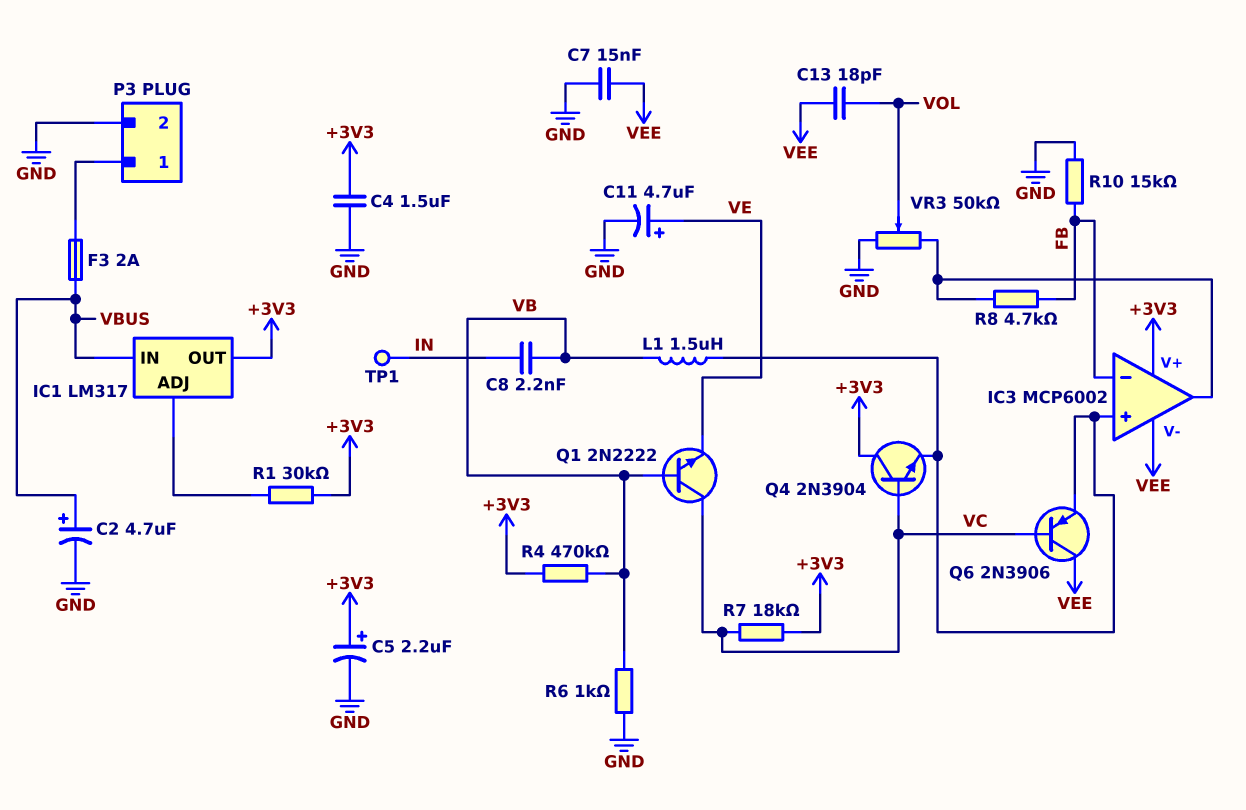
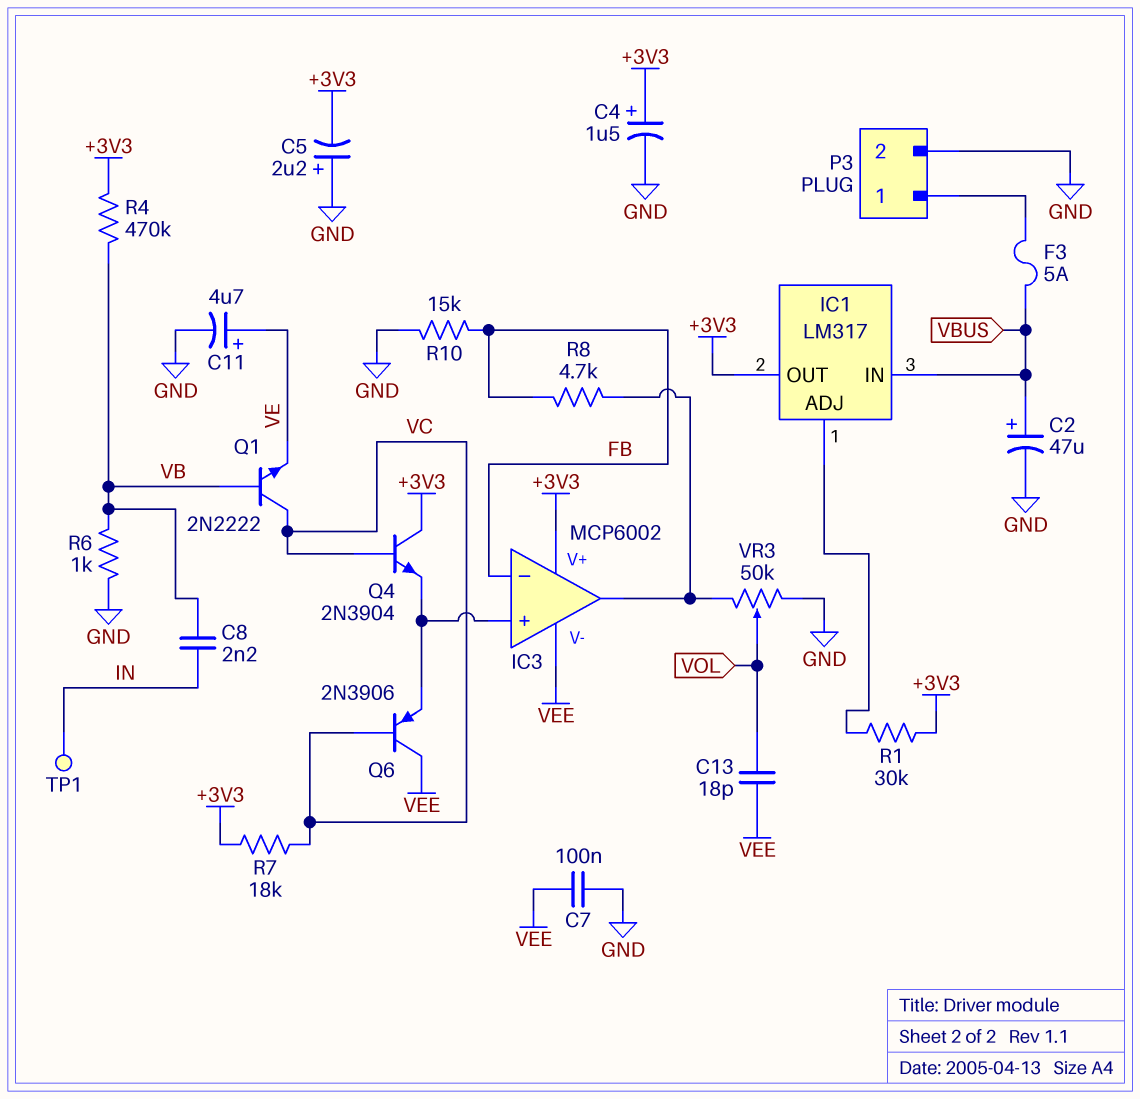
C2: 4.7uF (plus VBUS, minus GND) -> 47uF (plus VBUS, minus GND)
C4: 1.5uF (+3V3, GND) -> 1.5uF (plus +3V3, minus GND)
C5: 2.2uF (plus +3V3, minus GND) -> 2.2uF (plus GND, minus +3V3)
C7: 15nF (GND, VEE) -> 100nF (GND, VEE)
F3: 2A (P3/1, VBUS) -> 5A (P3/1, VBUS)
L1: 1.5uH (IC3/in+, VB) -> none

